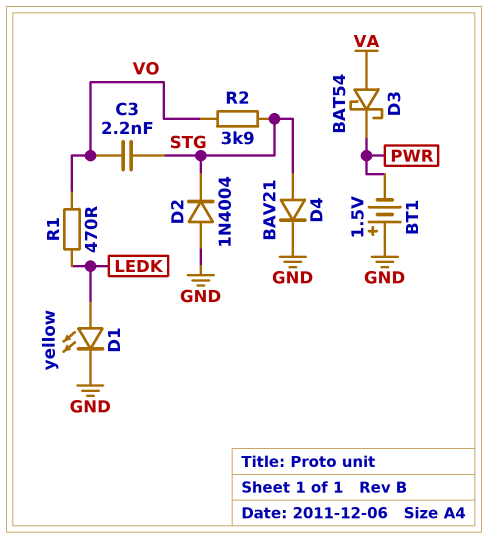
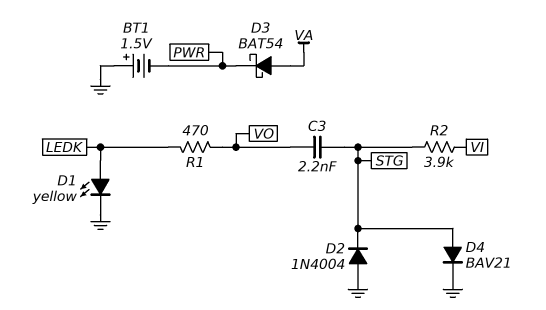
R2: 3.9k (STG, VO) -> 3.9k (STG, VI)

